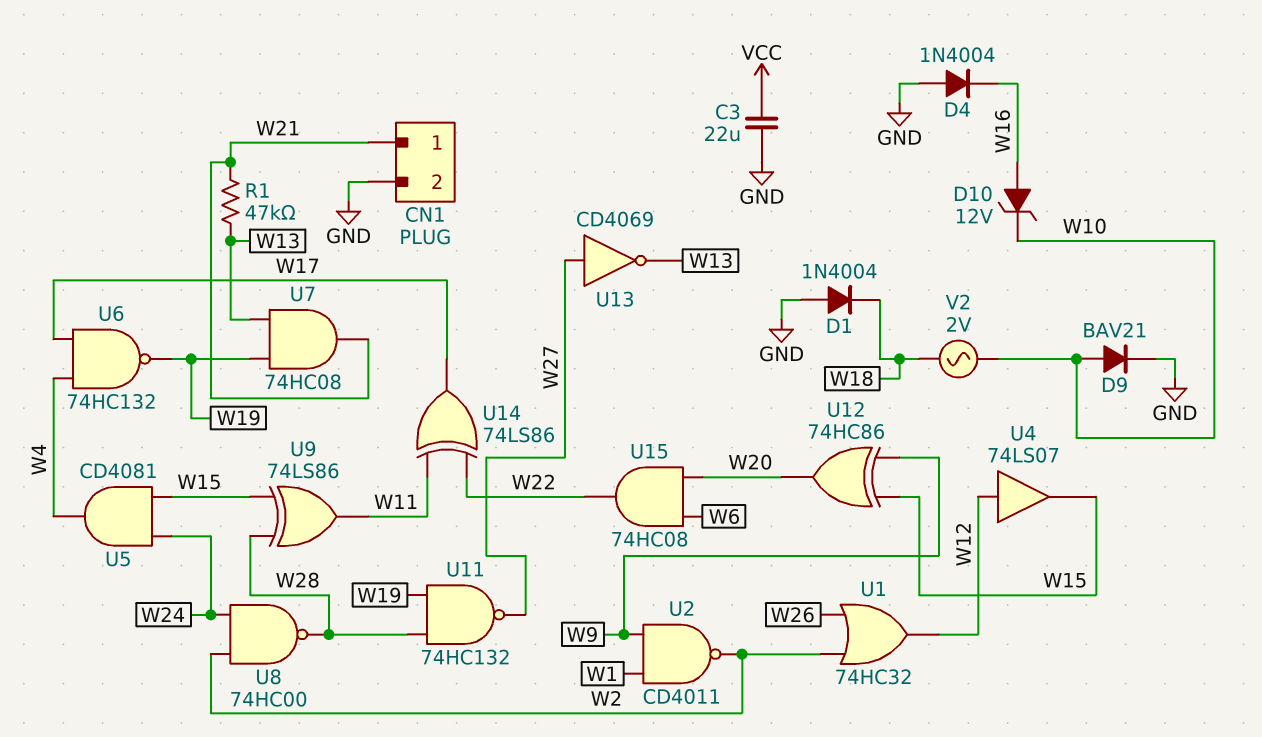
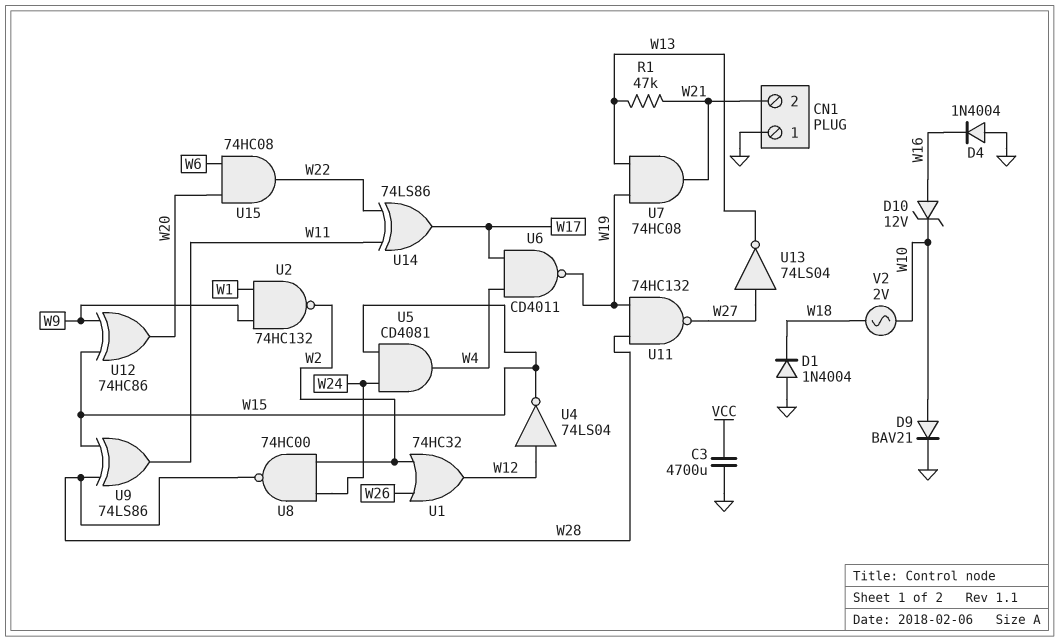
C3: 22uF (GND, VCC) -> 4700uF (GND, VCC)
CN1 pin 1: W21 -> GND
CN1 pin 2: GND -> W21
U2: NAND CD4011 (in W1, in W9, out W2) -> NAND 74HC132 (in W1, in W9, out W2)
U4: buffer 74LS07 (in W12, out W15) -> NOT 74LS04 (in W12, out W15)
U6: NAND 74HC132 (in W4, in W17, out W19) -> NAND CD4011 (in W4, in W17, out W19)
U13: NOT CD4069 (in W27, out W13) -> NOT 74LS04 (in W27, out W13)

